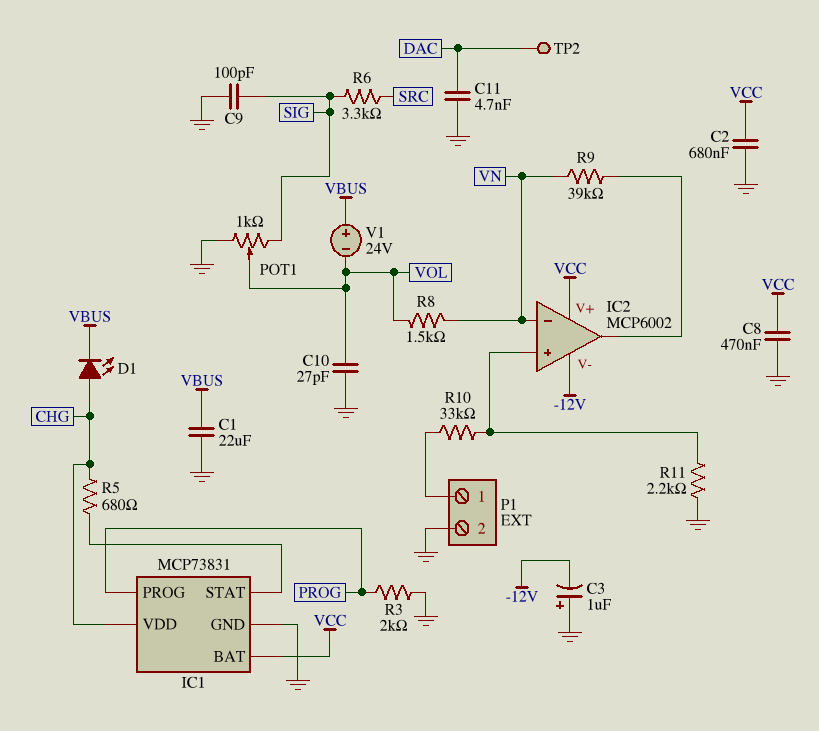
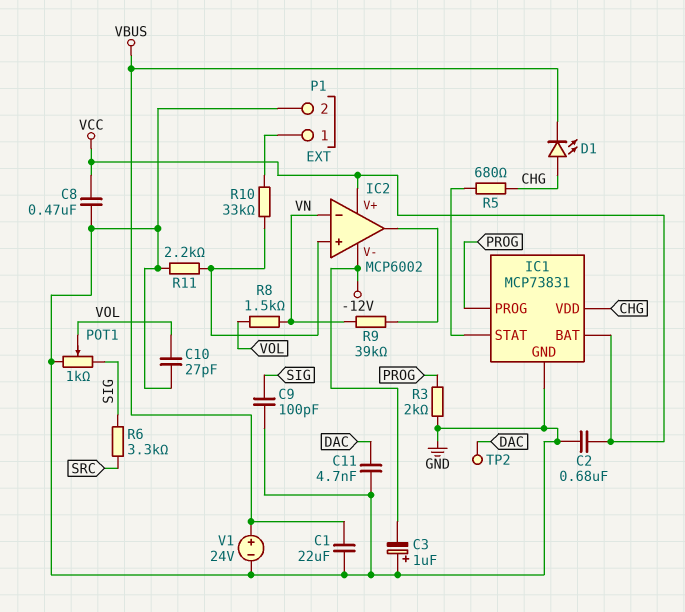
V1: 24V (plus VBUS, minus VOL) -> 24V (plus VBUS, minus GND)

